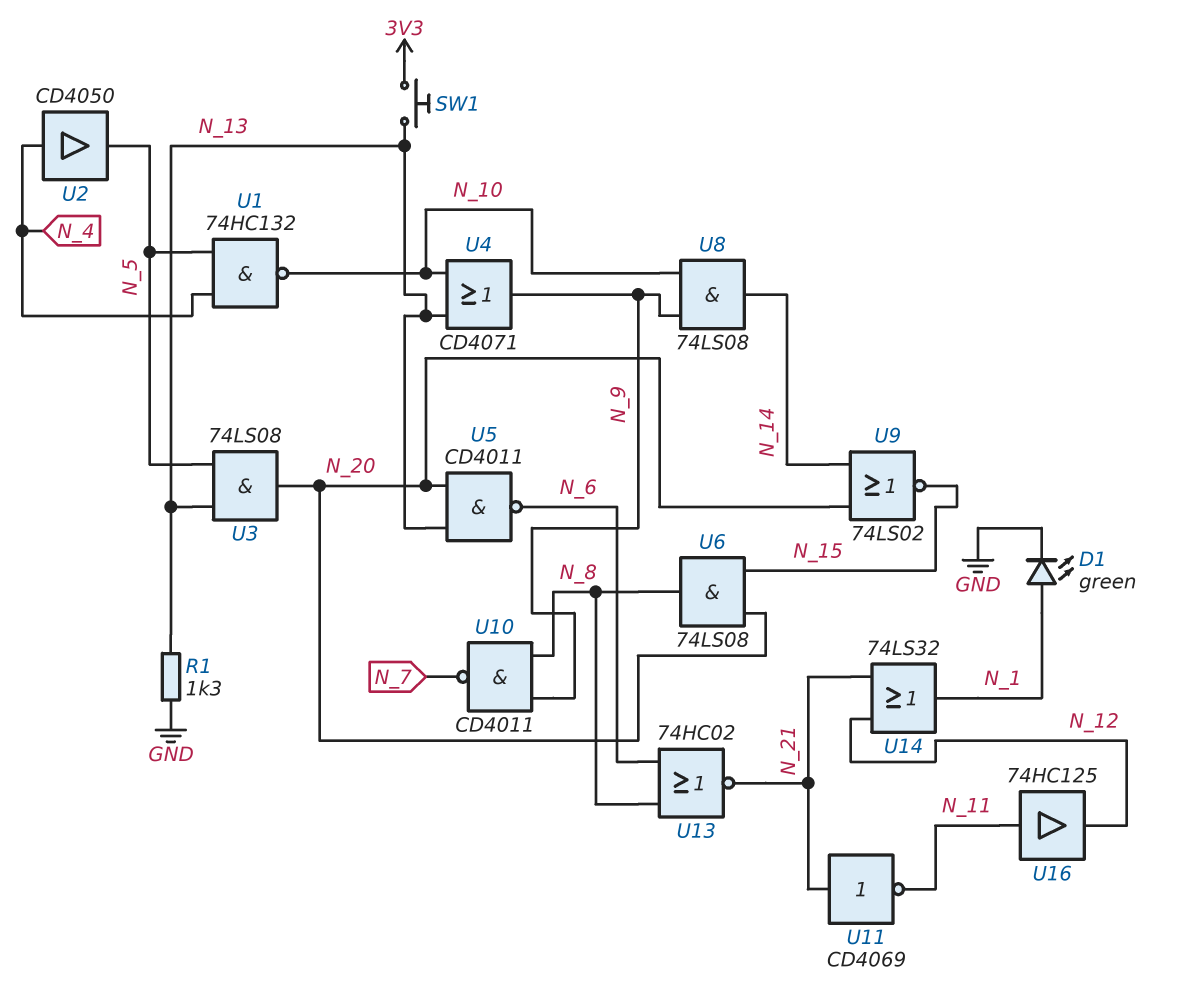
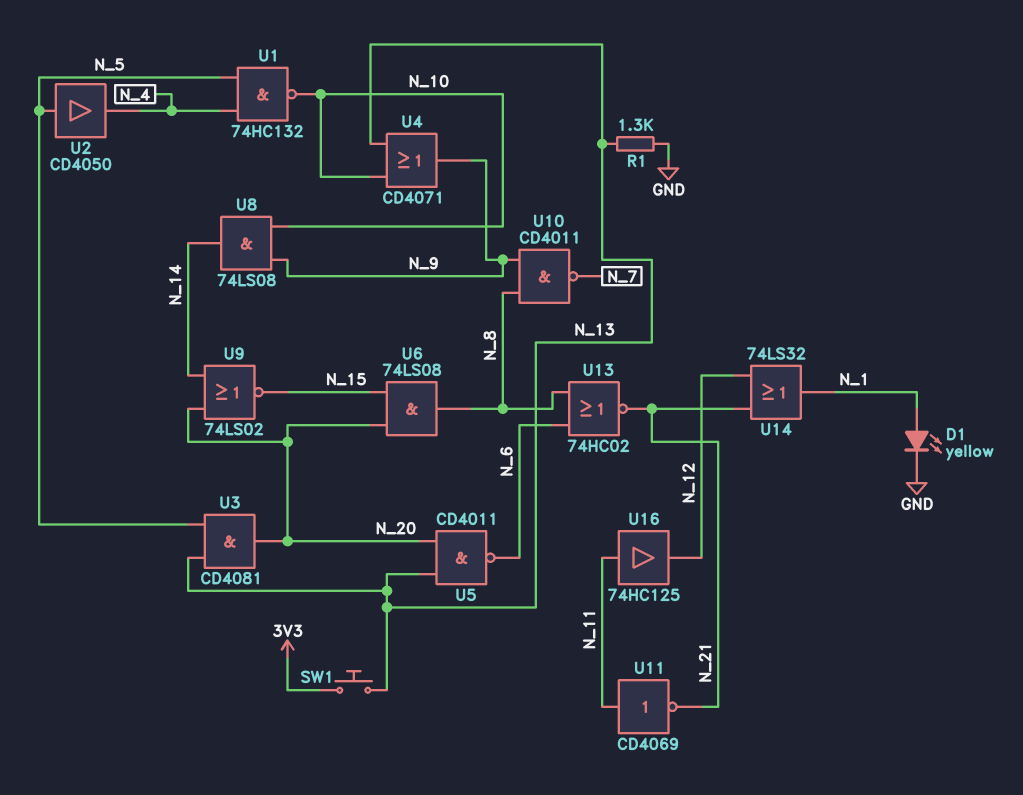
D1: LED green (A N_1, K GND) -> LED yellow (A N_1, K GND)
U2: buffer CD4050 (in N_4, out N_5) -> buffer CD4050 (in N_5, out N_4)
U3: AND 74LS08 (in N_5, in N_13, out N_20) -> AND CD4081 (in N_5, in N_13, out N_20)
U11: NOT CD4069 (in N_21, out N_11) -> NOT CD4069 (in N_11, out N_21)

